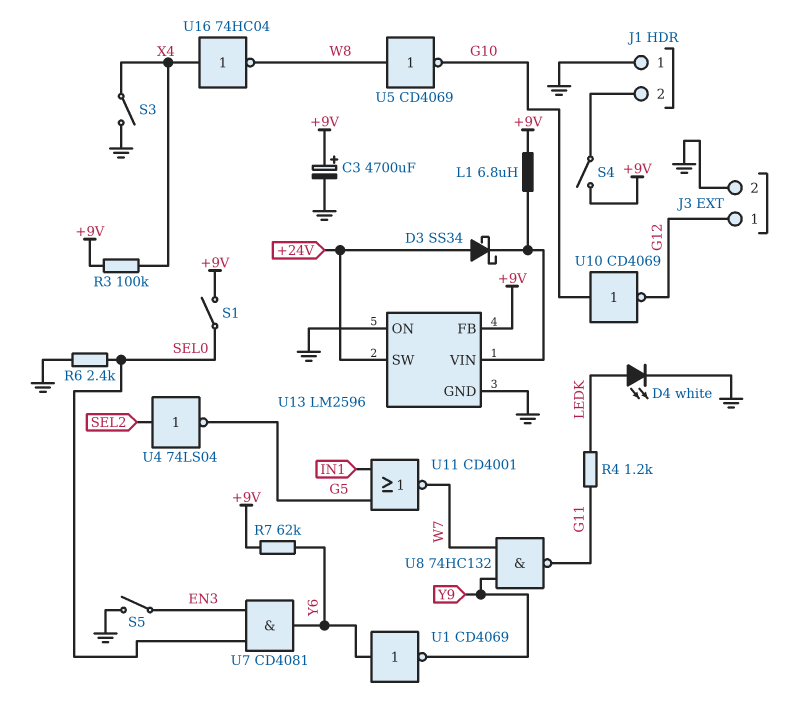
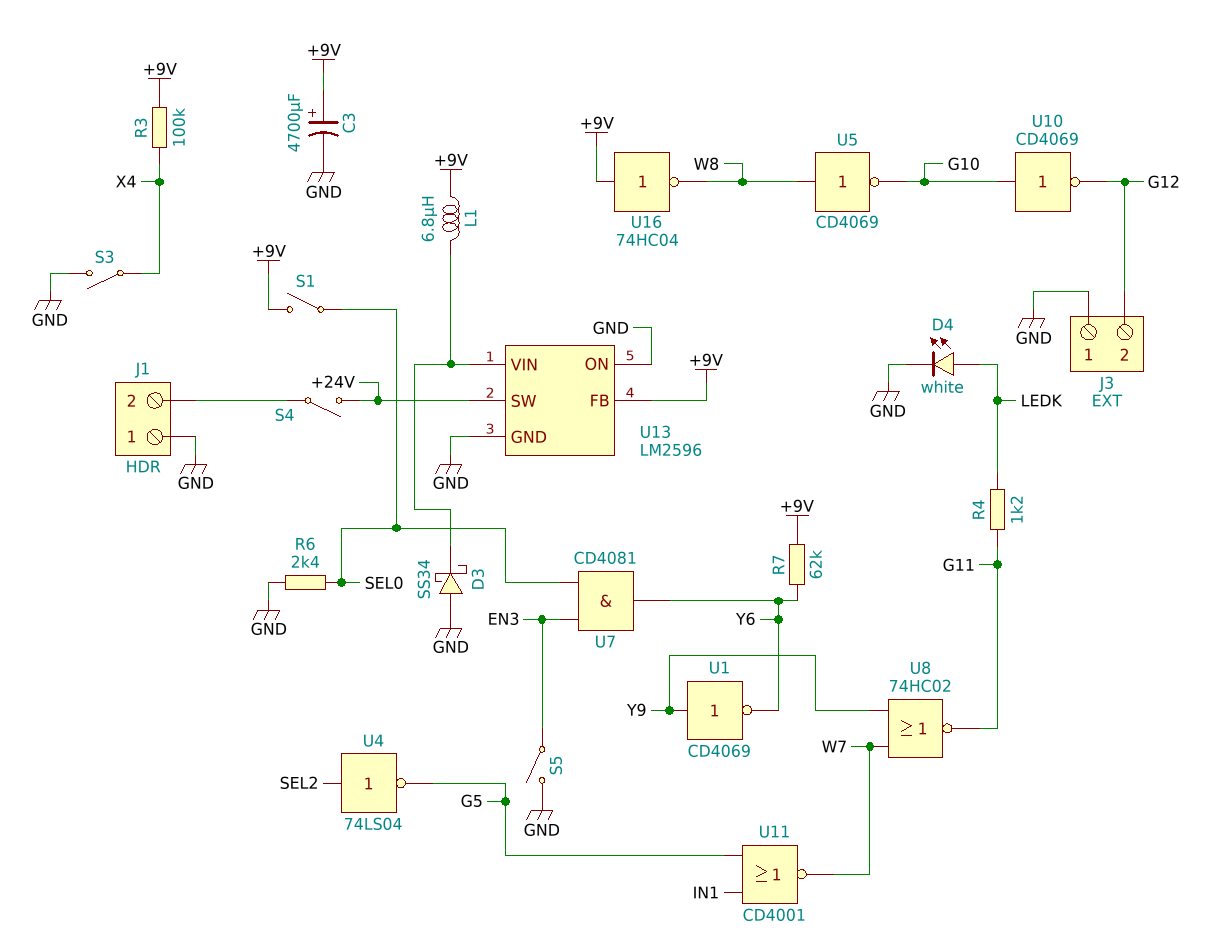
D3: schottky SS34 (A +24V, K U13/VIN) -> schottky SS34 (A GND, K U13/VIN)
J3 pin 1: G12 -> GND
J3 pin 2: GND -> G12
S4: switch (+9V, J1/2) -> switch (+24V, J1/2)
U1: NOT CD4069 (in Y6, out Y9) -> NOT CD4069 (in Y9, out Y6)
U8: NAND 74HC132 (in W7, in Y9, out G11) -> NOR 74HC02 (in W7, in Y9, out G11)
U16: NOT 74HC04 (in X4, out W8) -> NOT 74HC04 (in +9V, out W8)

